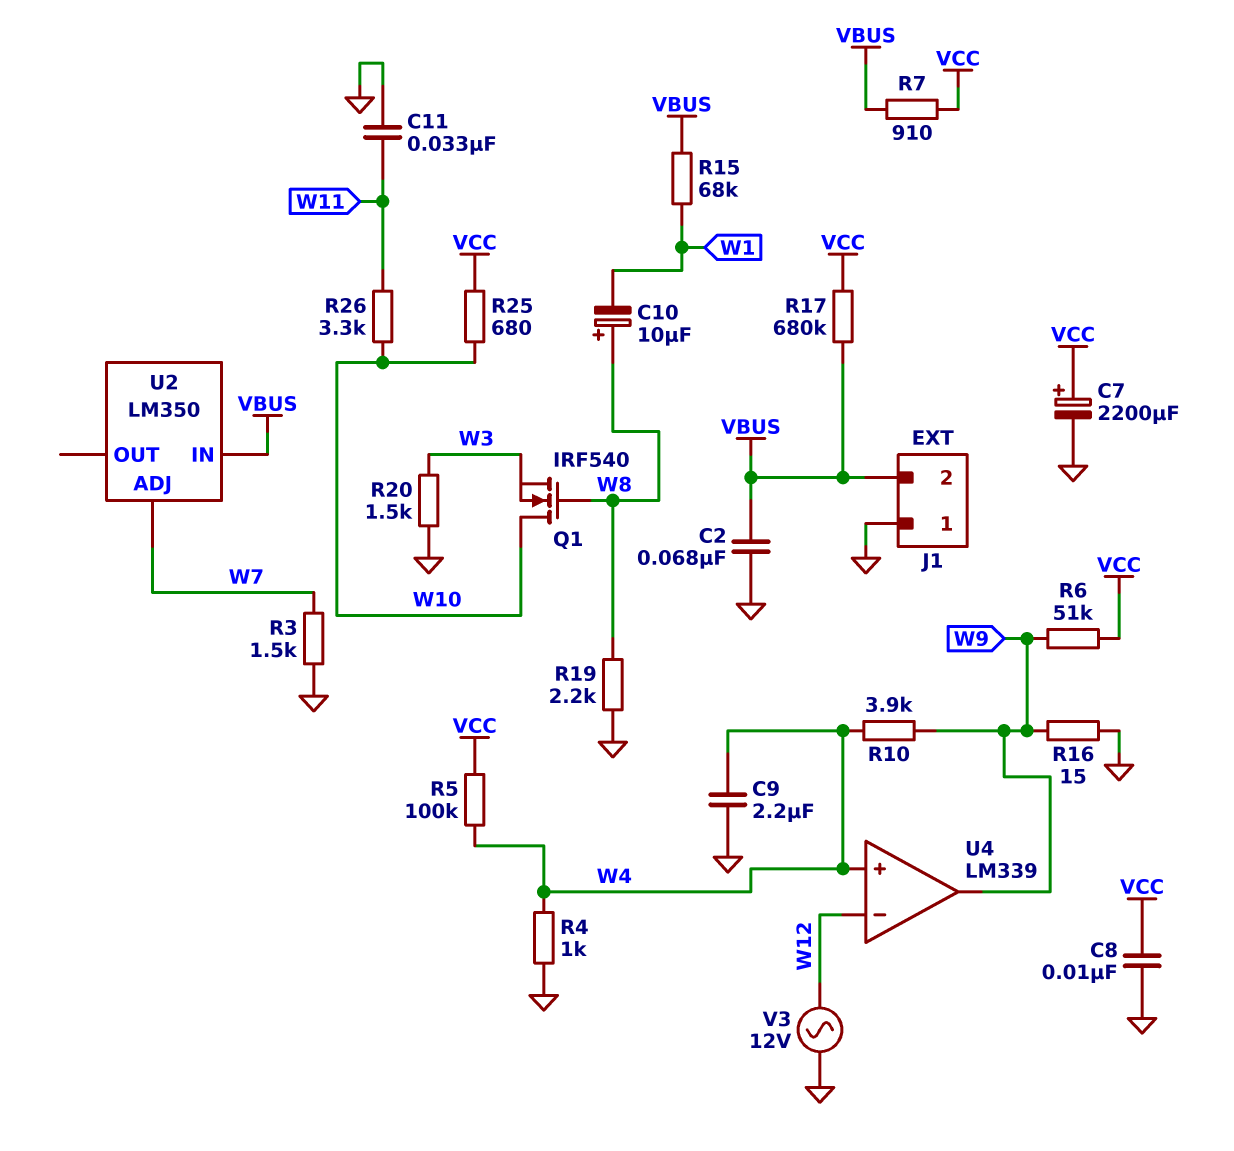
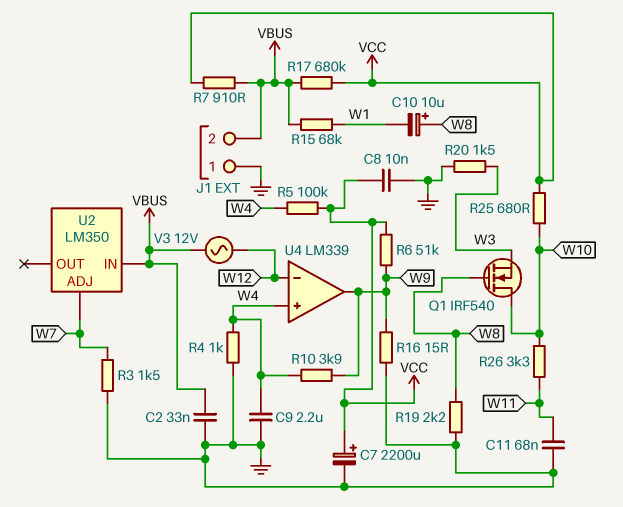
C2: 68nF (GND, VBUS) -> 33nF (GND, VBUS)
C11: 33nF (GND, W11) -> 68nF (GND, W11)
V3: AC 12V (GND, W12) -> AC 12V (VBUS, W12)

